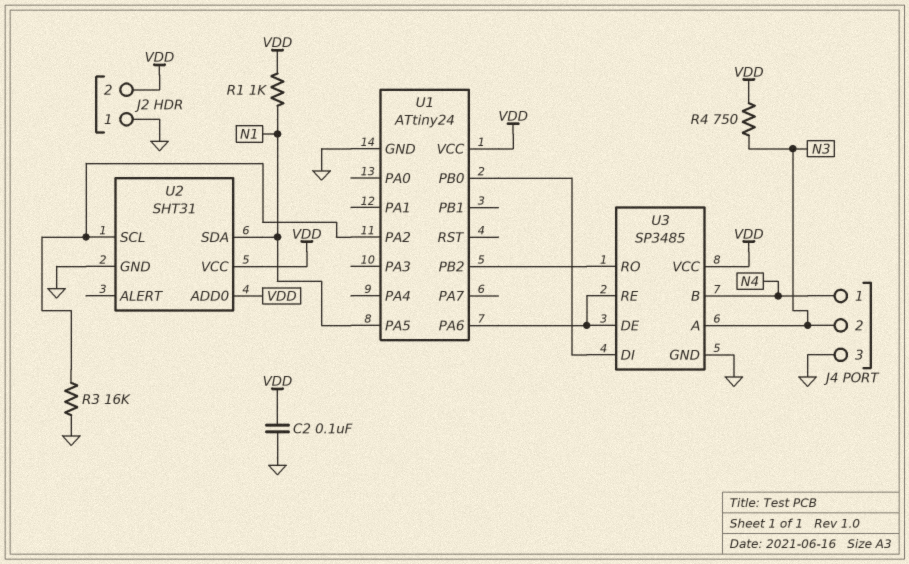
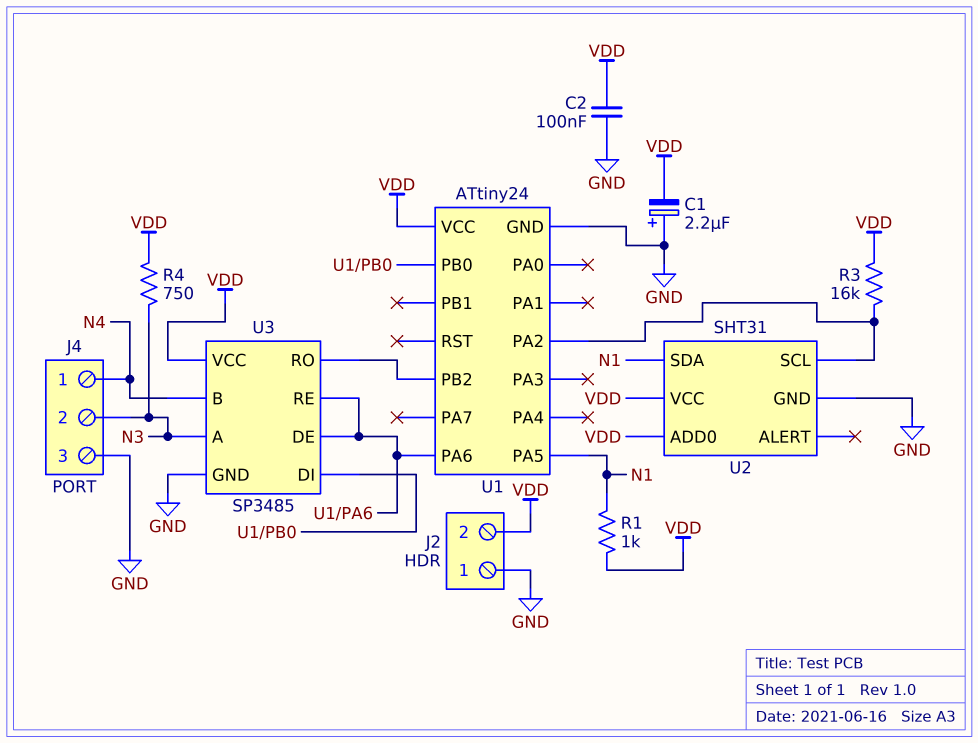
C1: none -> 2.2uF (plus GND, minus VDD)
R3: 16k (GND, U1/PA2) -> 16k (U1/PA2, VDD)

